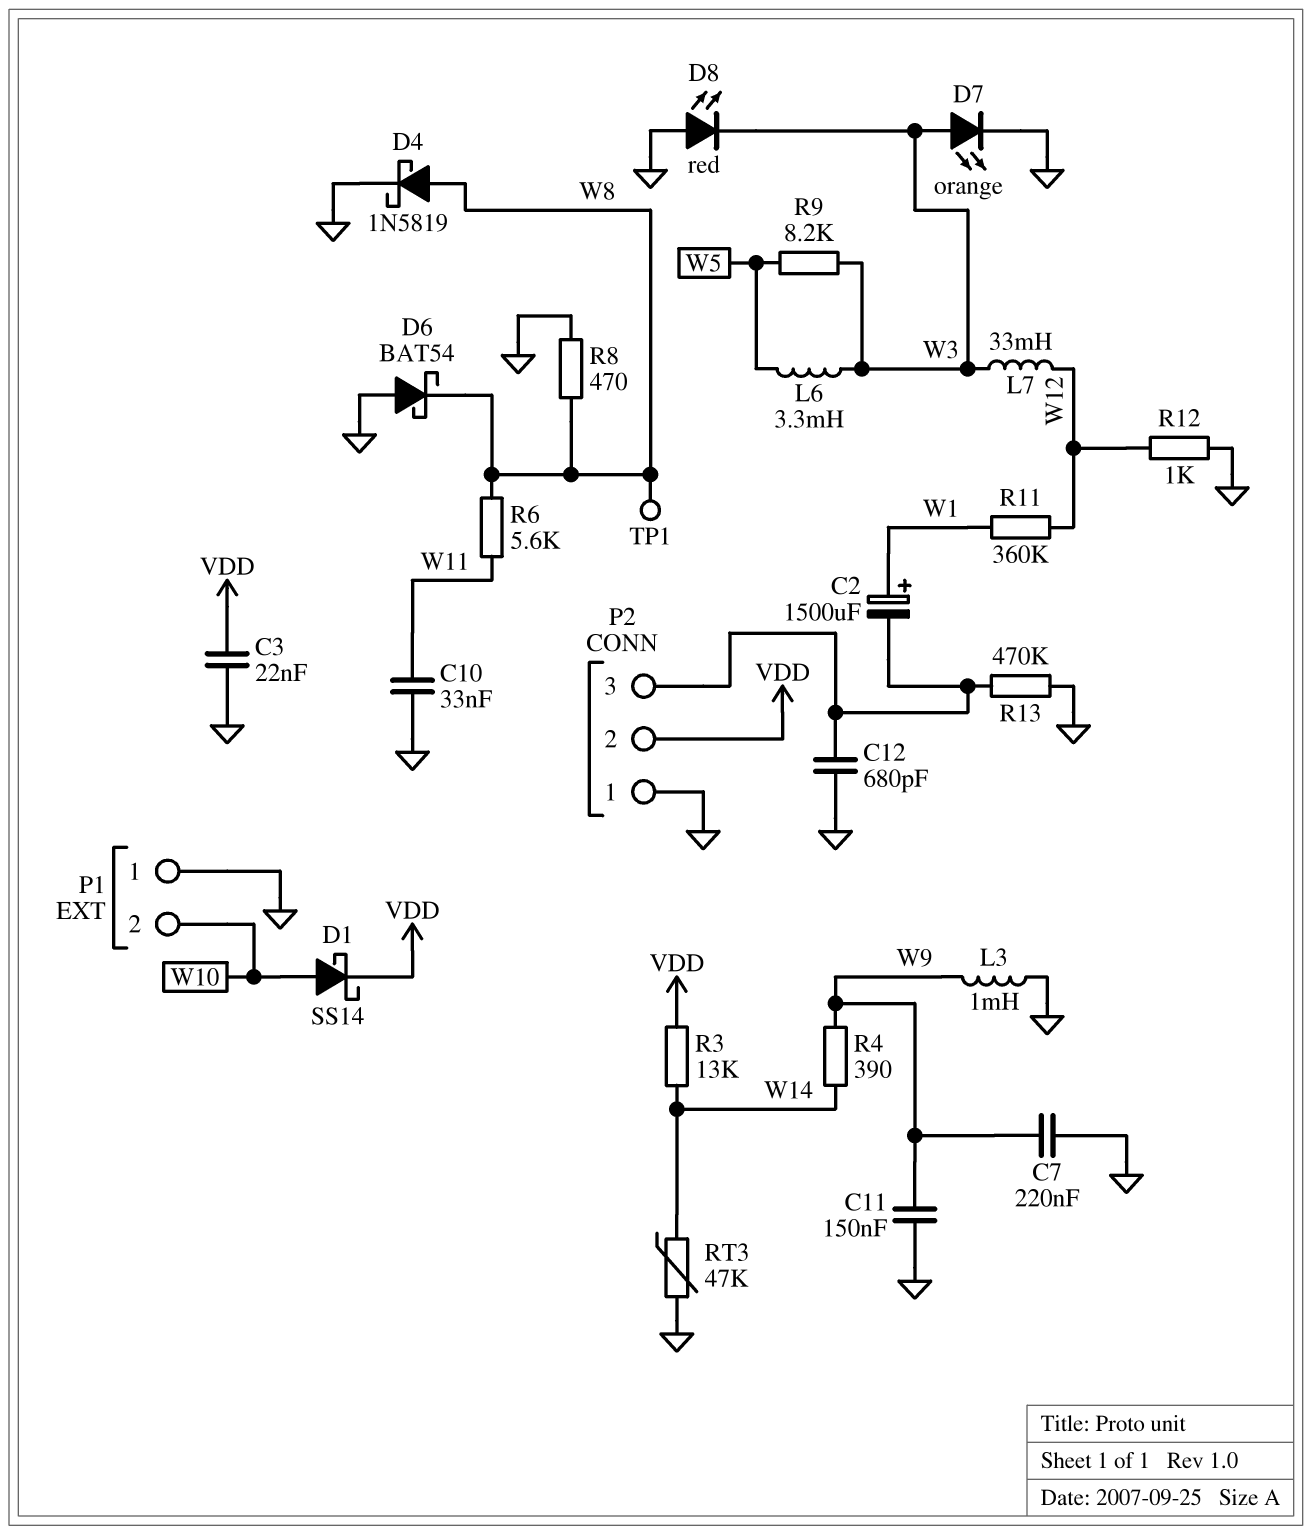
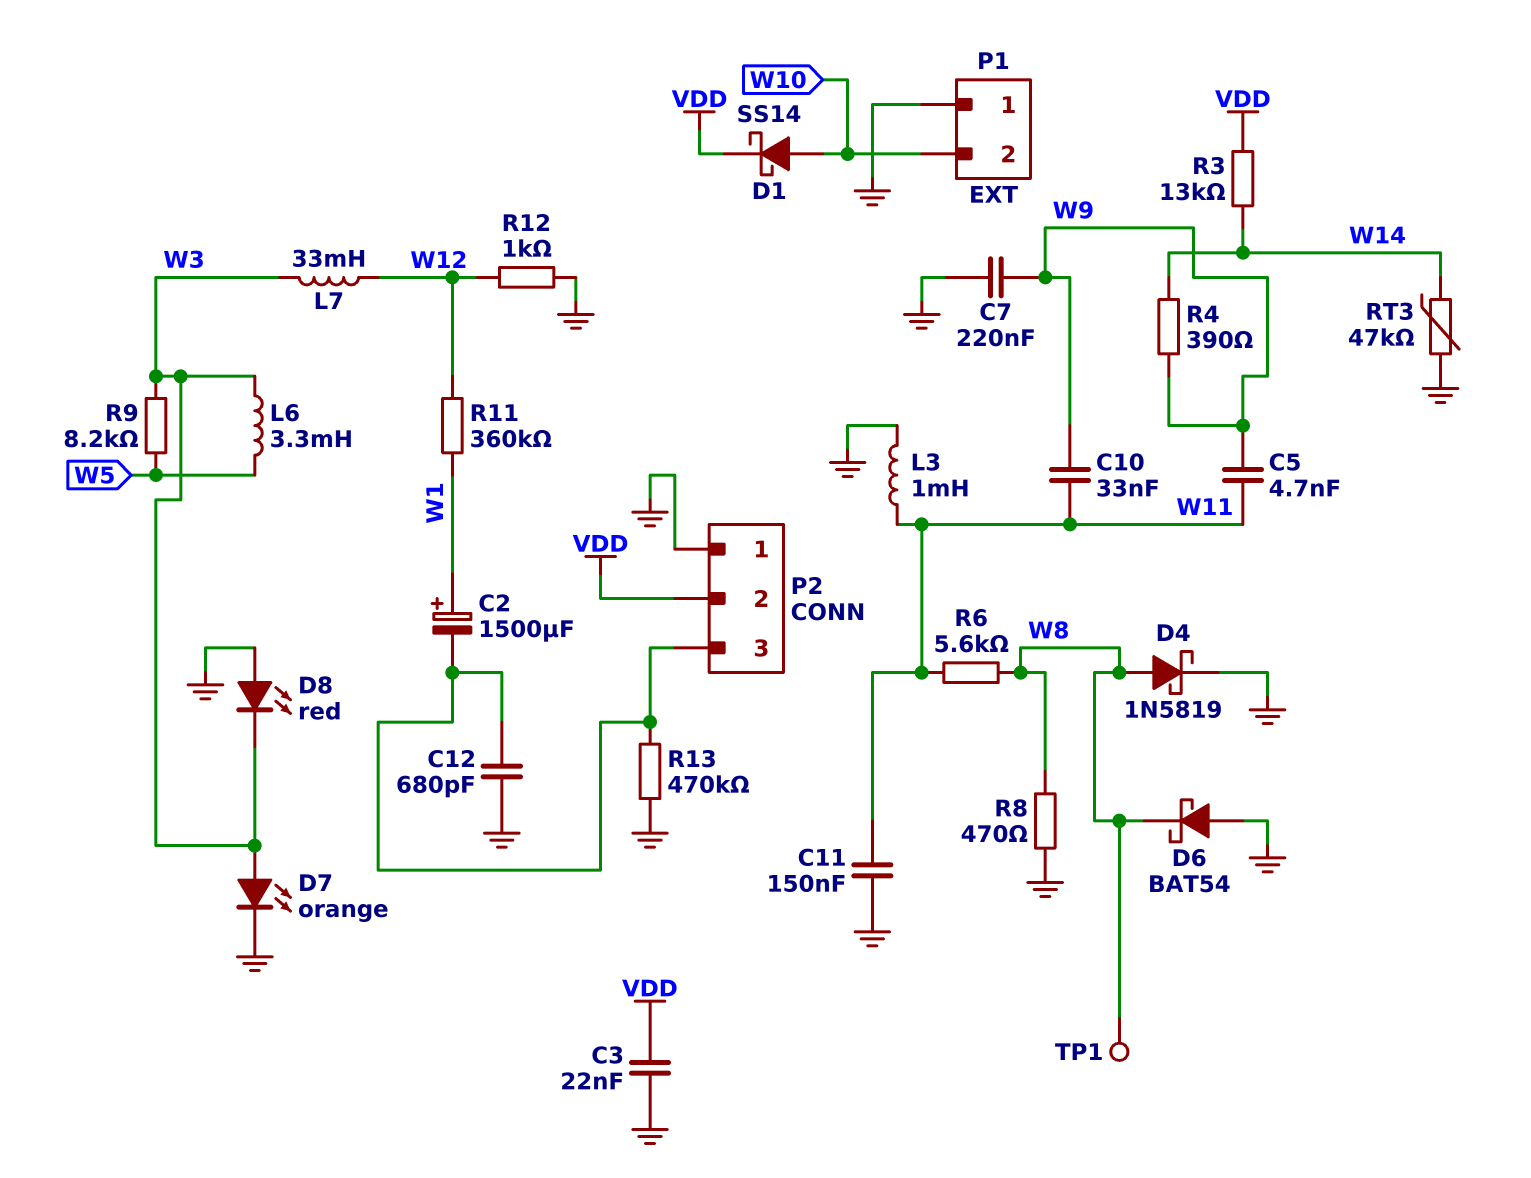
C5: none -> 4.7nF (W9, W11)
C10: 33nF (GND, W11) -> 33nF (W9, W11)
C11: 150nF (GND, W9) -> 150nF (GND, W11)
L3: 1mH (GND, W9) -> 1mH (GND, W11)

